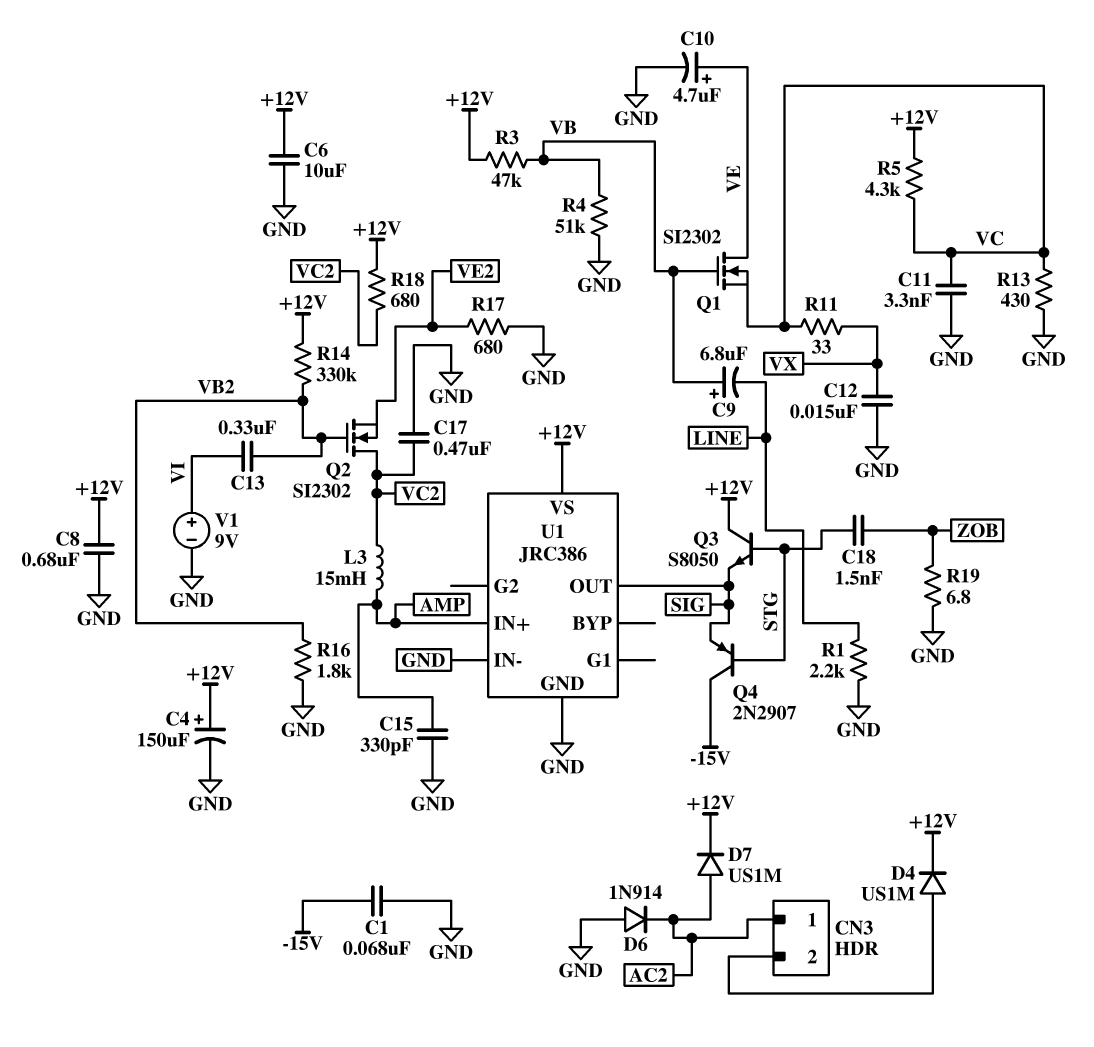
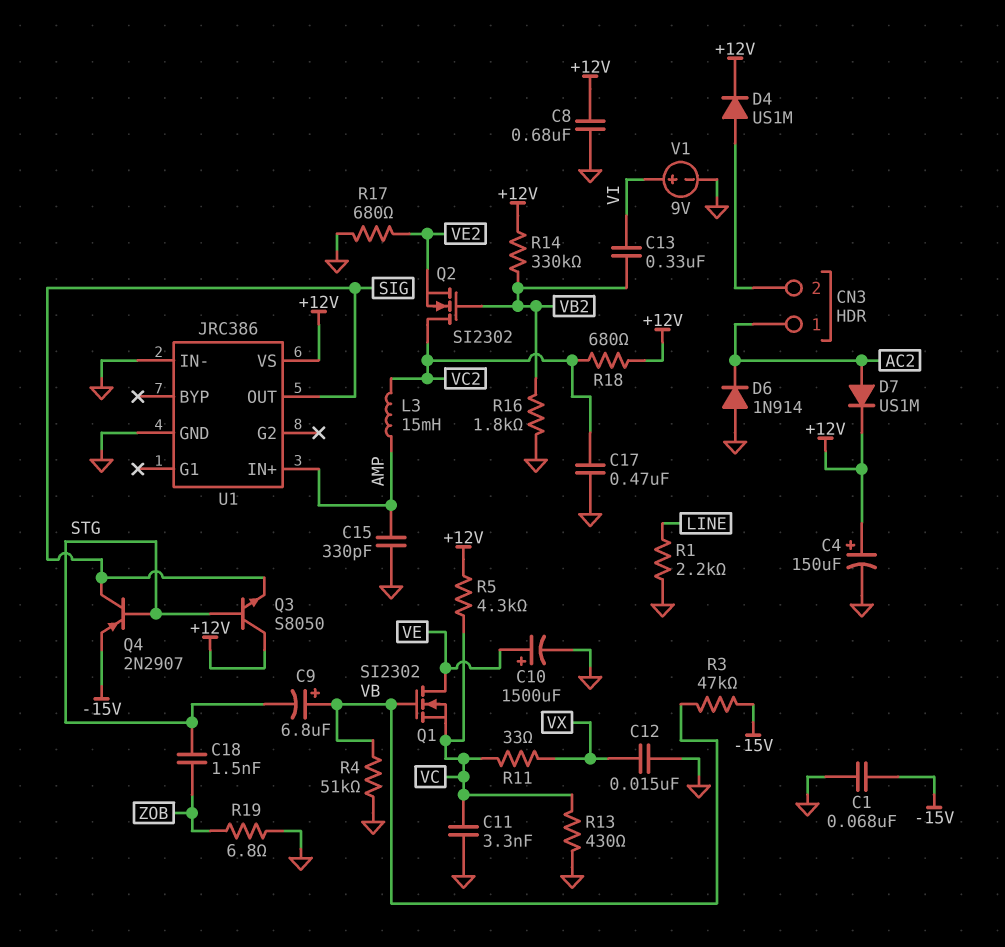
C6: 10uF (+12V, GND) -> none
C9: 6.8uF (plus VB, minus LINE) -> 6.8uF (plus VB, minus STG)
C10: 4.7uF (plus VE, minus GND) -> 1500uF (plus VE, minus GND)
Q4: PNP 2N2907 (B STG, C -15V, E SIG) -> PNP 2N2907 (B STG, C SIG, E -15V)
R3: 47k (+12V, VB) -> 47k (-15V, VB)

